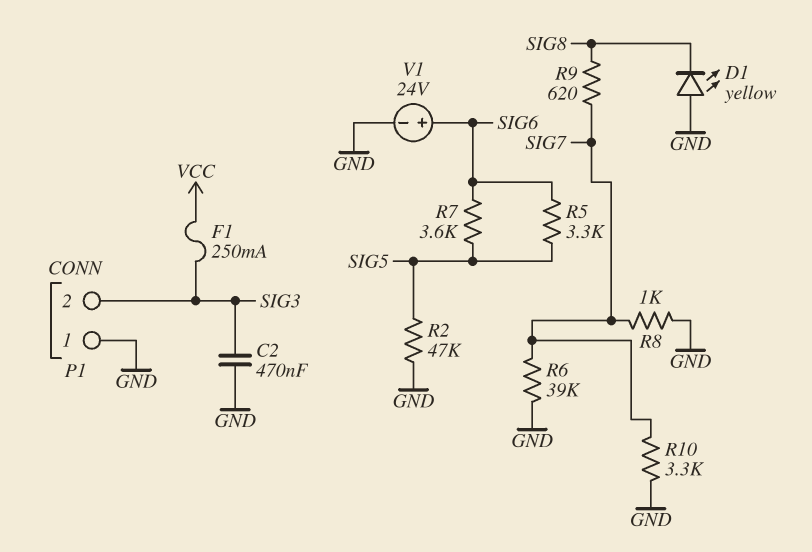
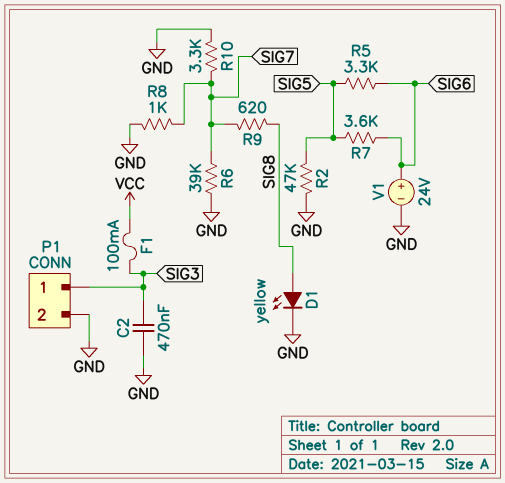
D1: LED yellow (A GND, K SIG8) -> LED yellow (A SIG8, K GND)
F1: 250mA (SIG3, VCC) -> 100mA (SIG3, VCC)
P1 pin 1: GND -> SIG3
P1 pin 2: SIG3 -> GND

